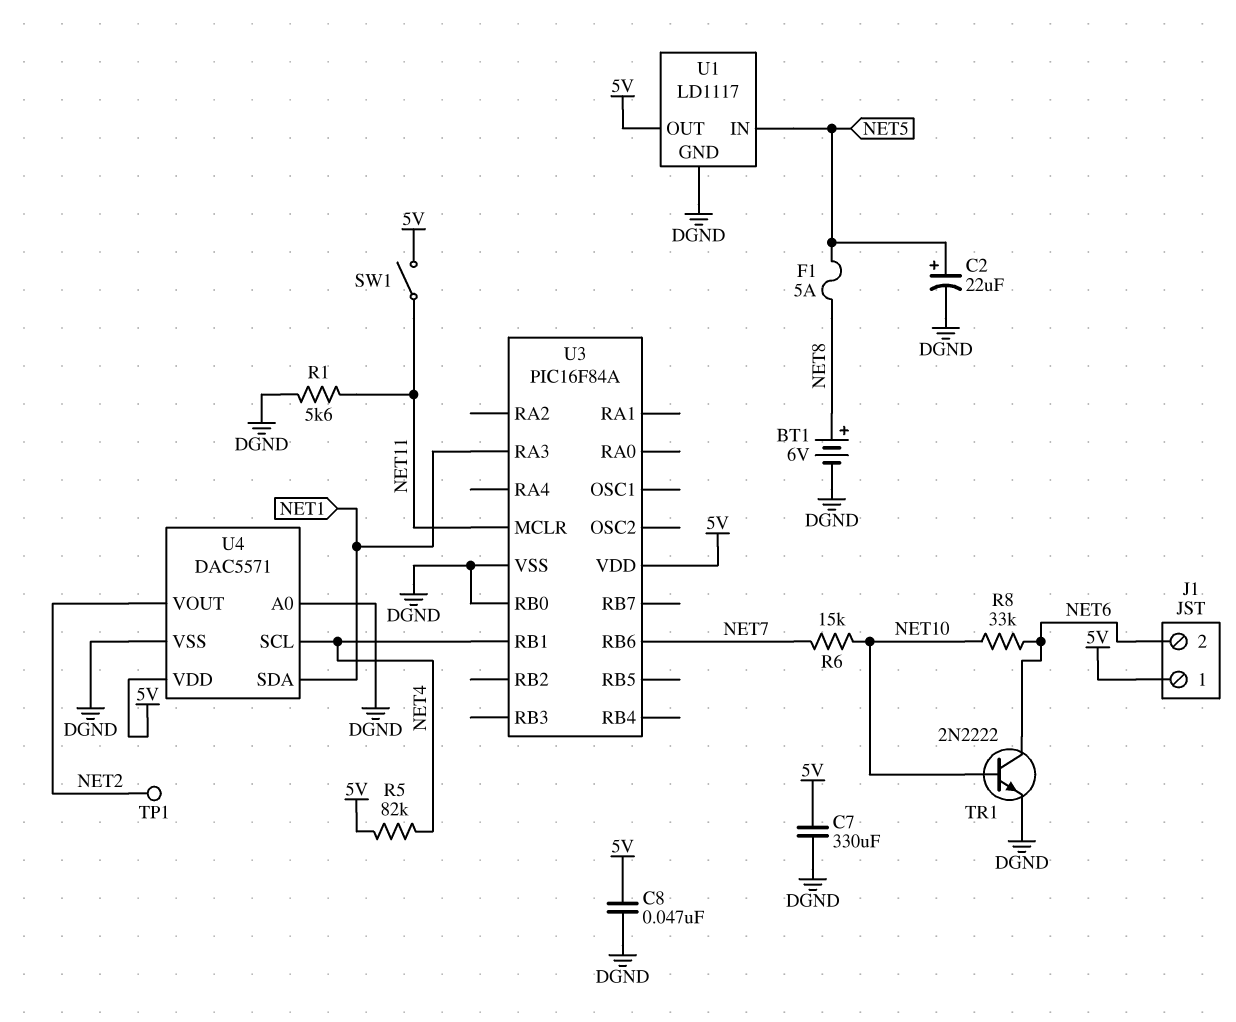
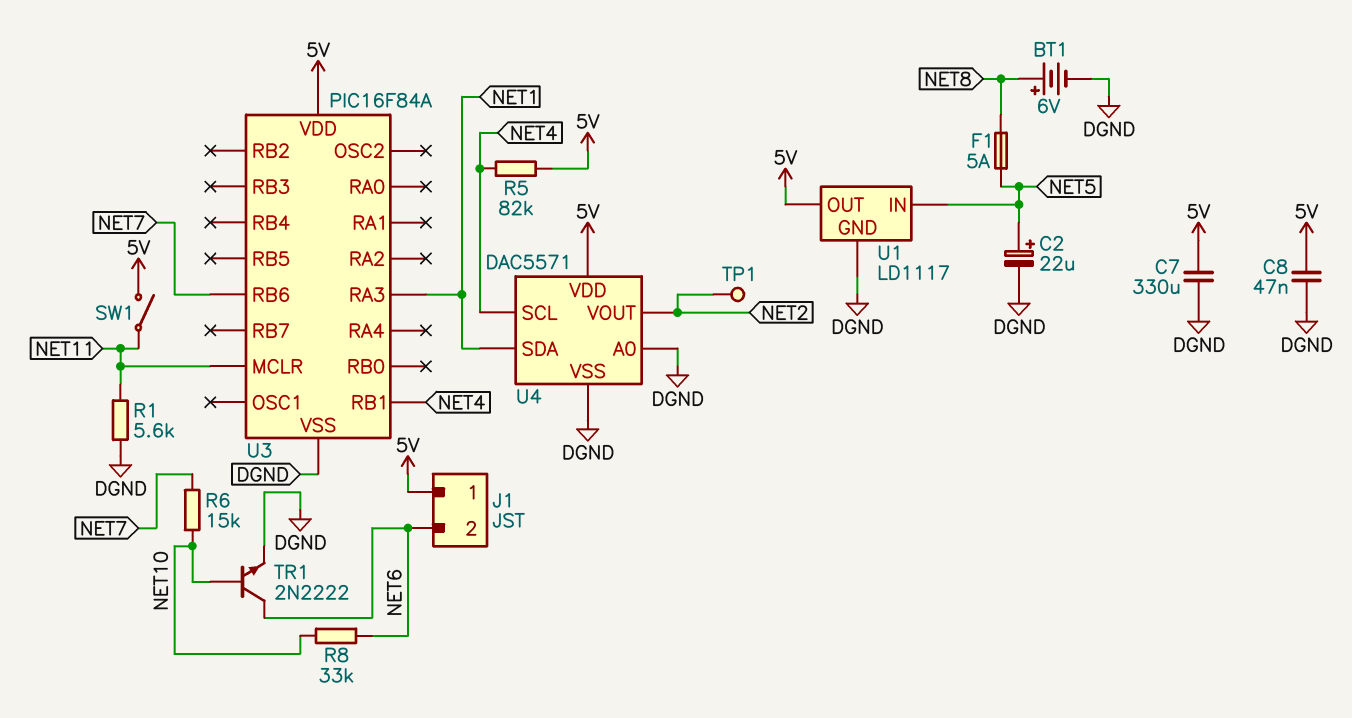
U3 pin RB0: DGND -> none

